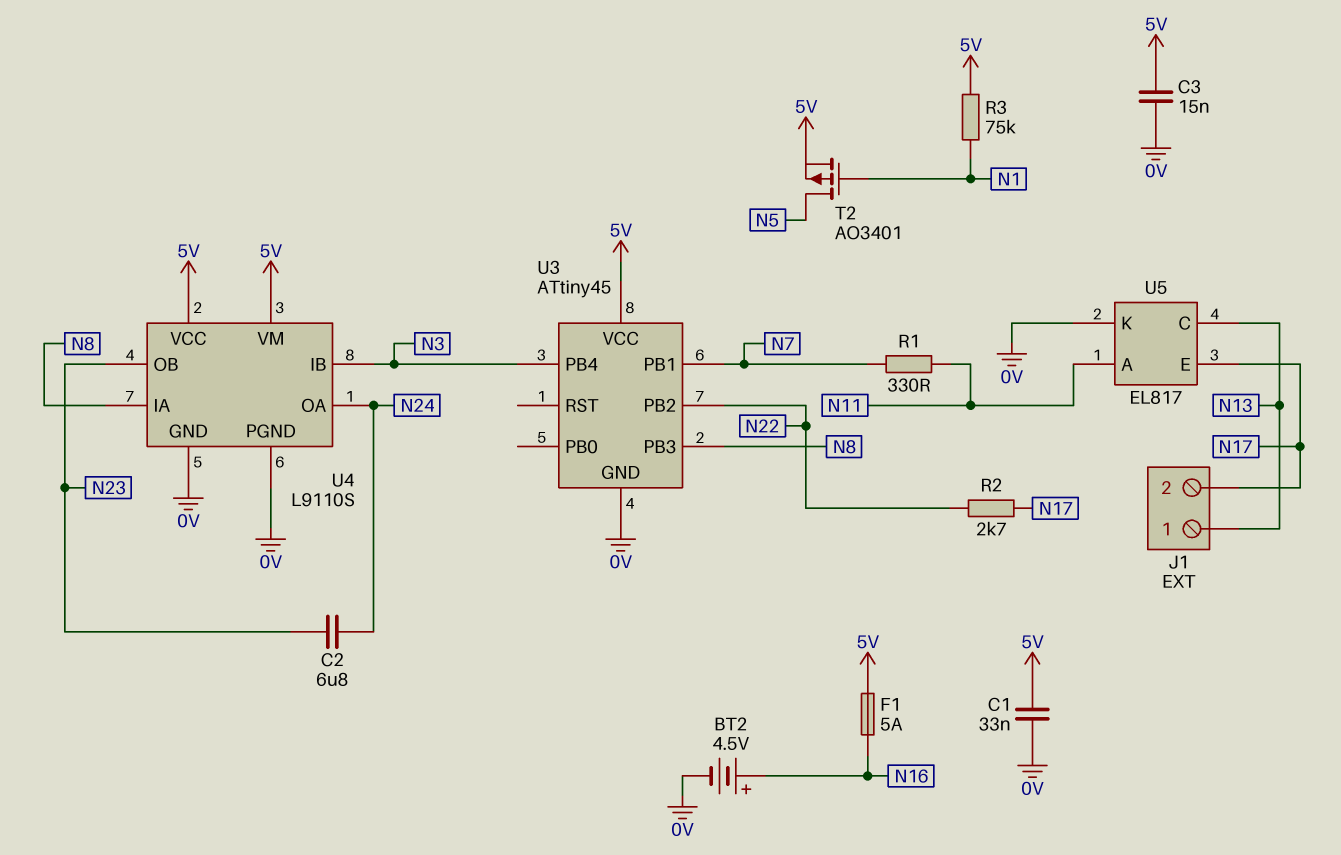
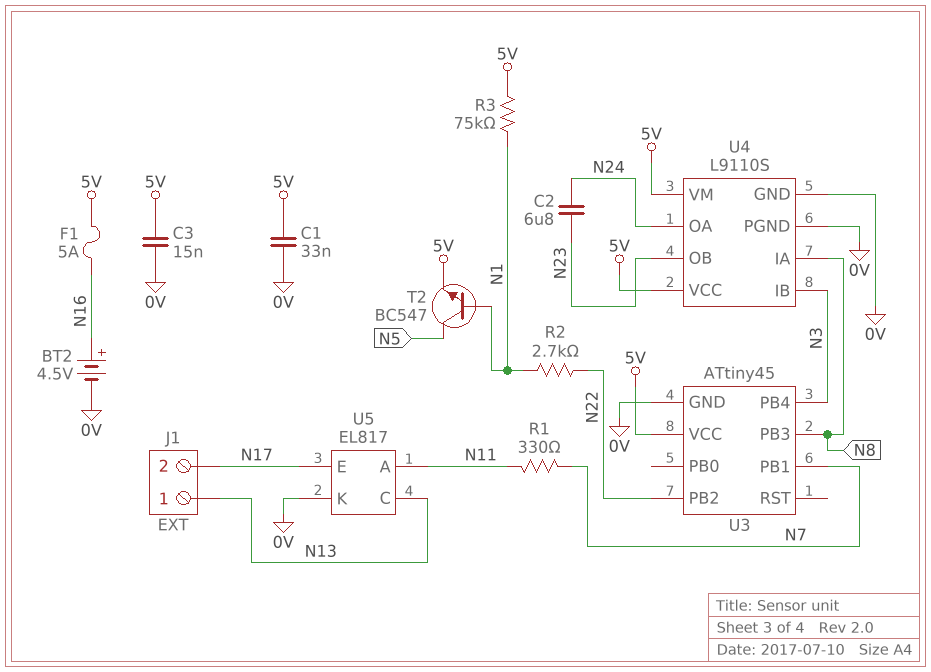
R2: 2.7k (N17, N22) -> 2.7k (N1, N22)
T2: PMOS AO3401 (G N1, D N5, S 5V) -> NPN BC547 (B N1, C N5, E 5V)

